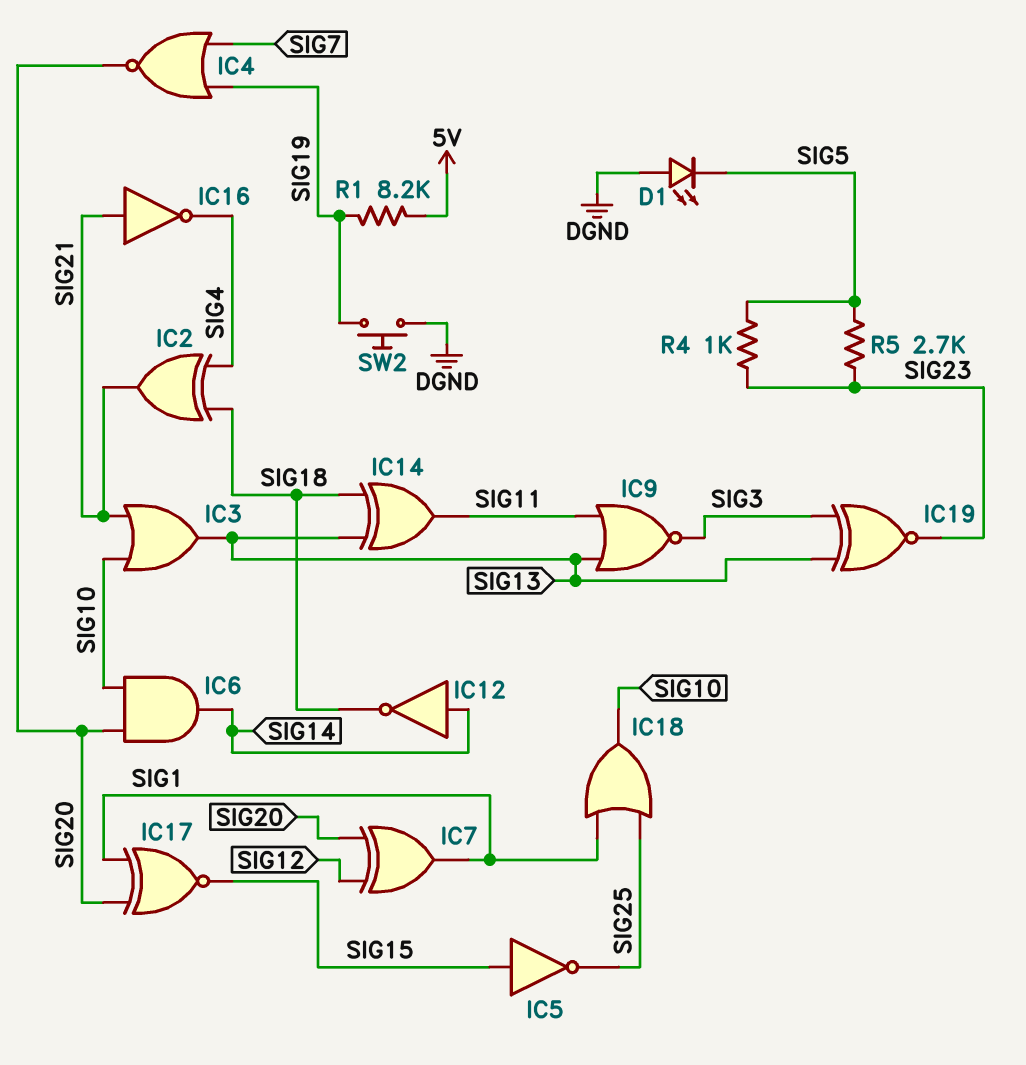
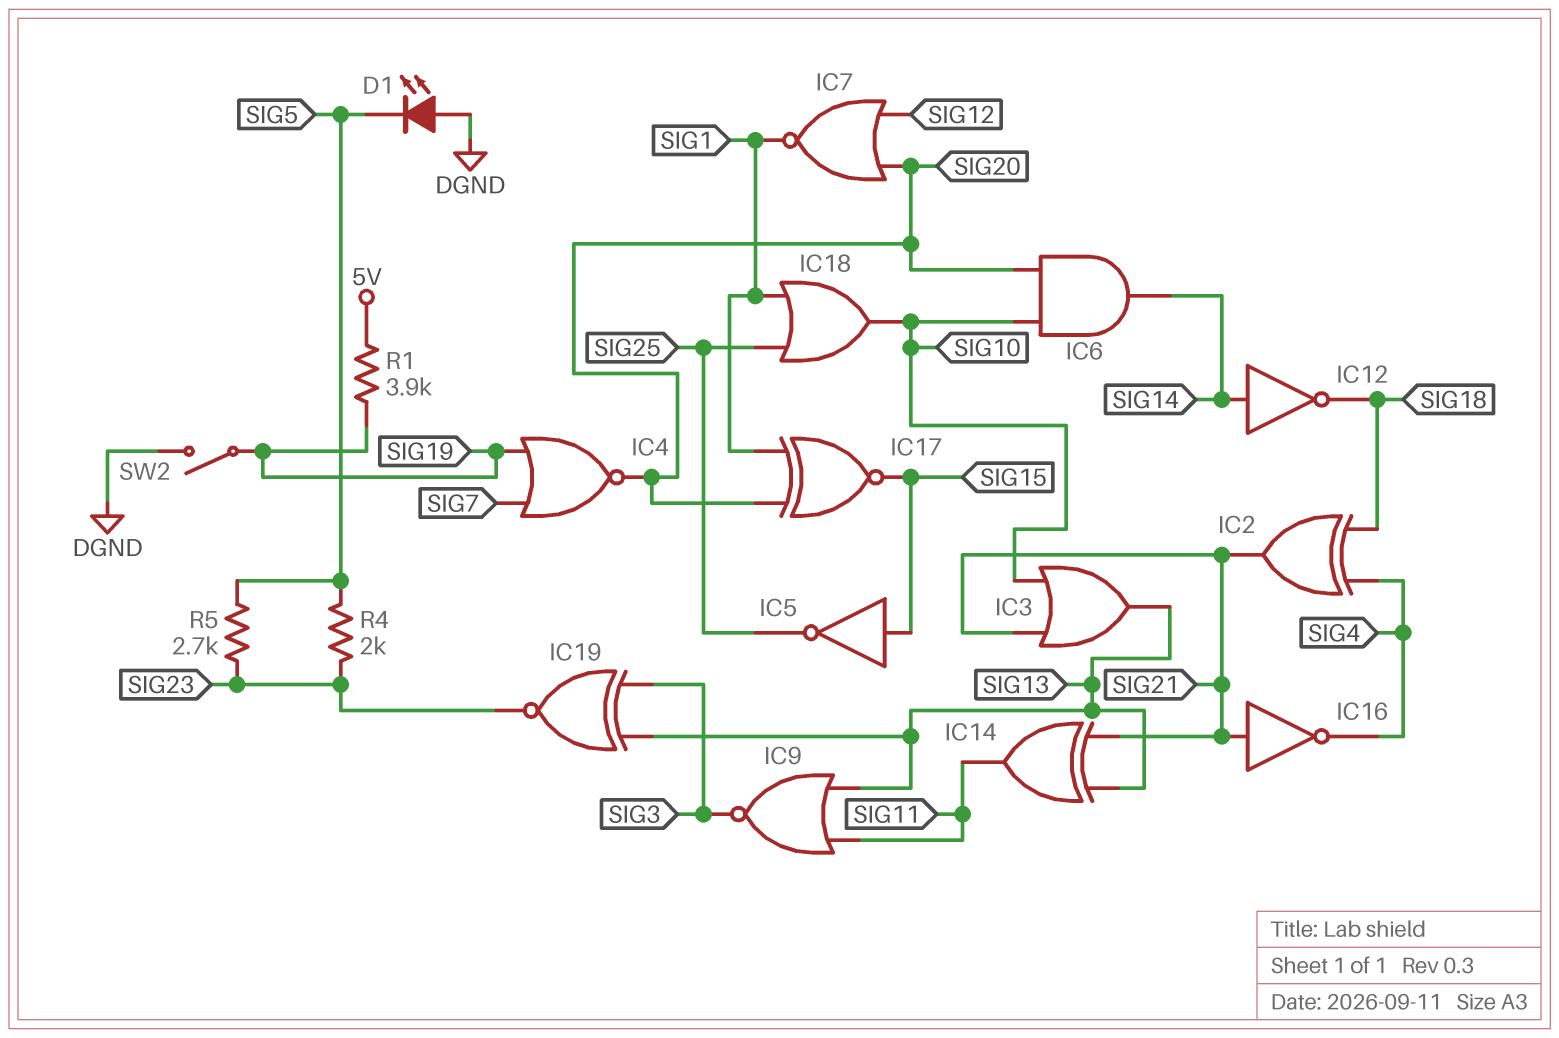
IC7: XOR (in SIG12, in SIG20, out SIG1) -> NOR (in SIG12, in SIG20, out SIG1)
IC14: XOR (in SIG13, in SIG18, out SIG11) -> XOR (in SIG13, in SIG21, out SIG11)
R1: 8.2k (5V, SIG19) -> 3.9k (5V, SIG19)
R4: 1k (SIG5, SIG23) -> 2k (SIG5, SIG23)
SW2: button (DGND, SIG19) -> switch (DGND, SIG19)

